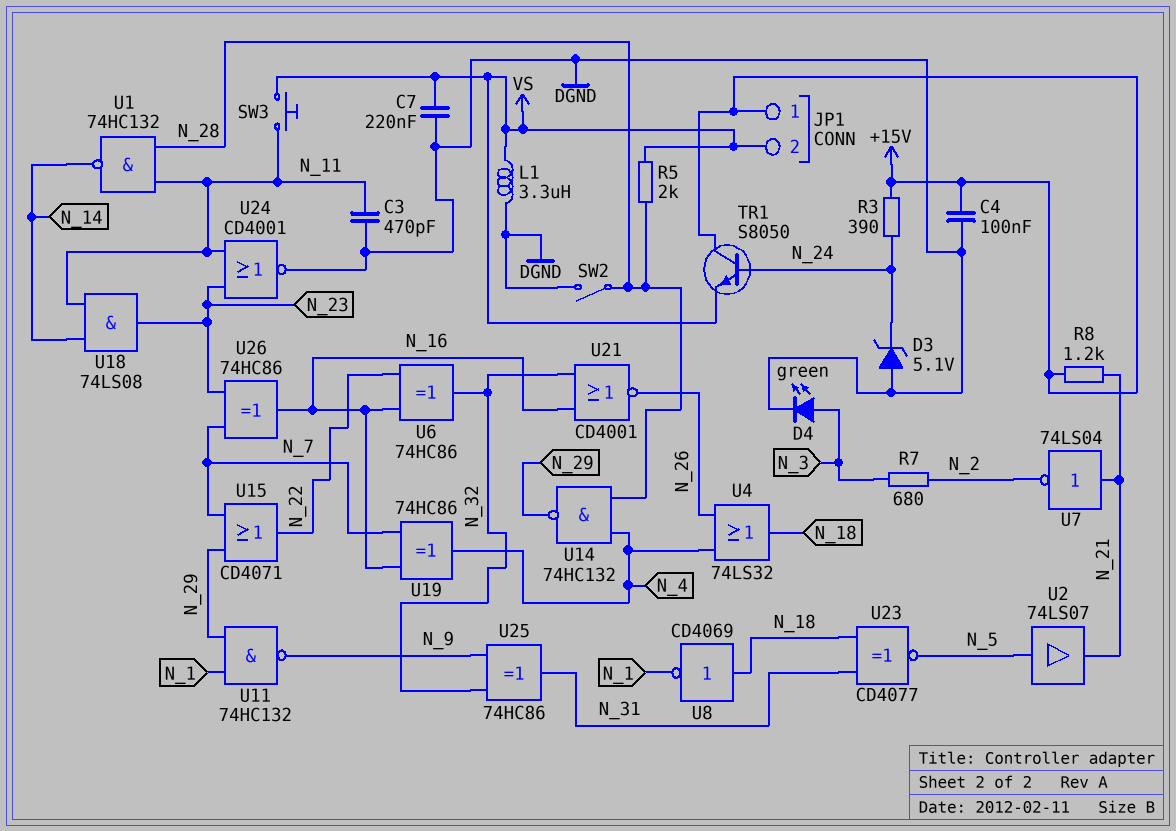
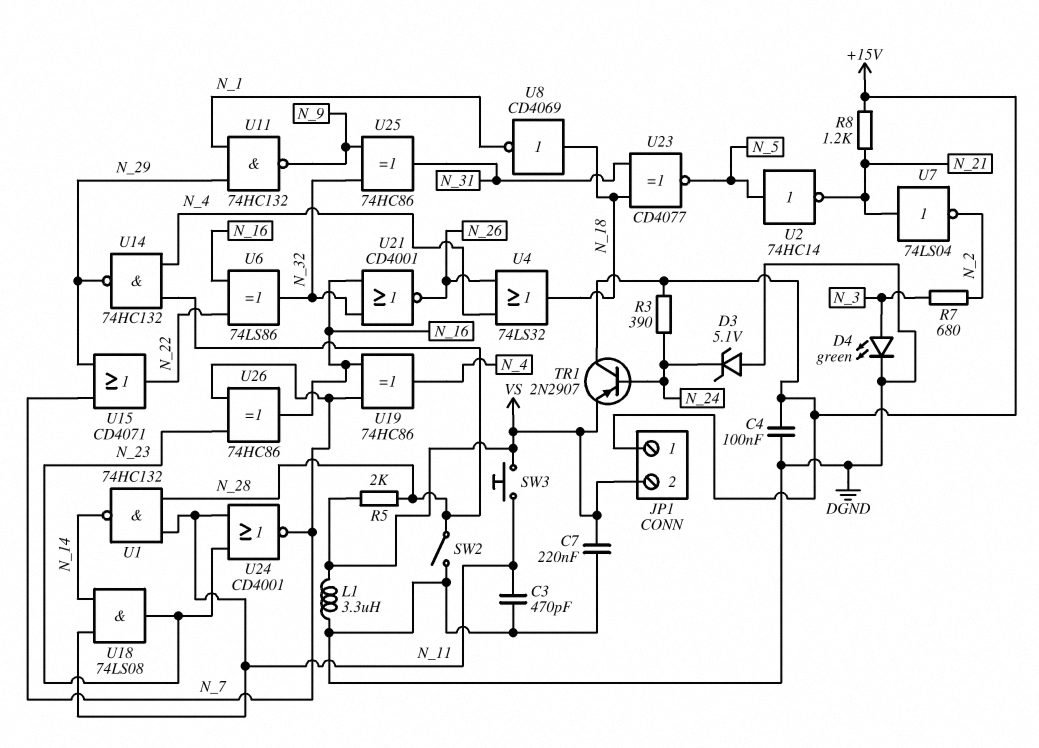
TR1: NPN S8050 (B N_24, C +15V, E VS) -> PNP 2N2907 (B N_24, C +15V, E VS)
U2: buffer 74LS07 (in N_5, out N_21) -> NOT 74HC14 (in N_5, out N_21)
U6: XOR 74HC86 (in N_16, in N_22, out N_32) -> XOR 74LS86 (in N_16, in N_22, out N_32)
U24: NOR CD4001 (in N_11, in N_23, out DGND) -> NOR CD4001 (in N_11, in N_23, out N_7)

